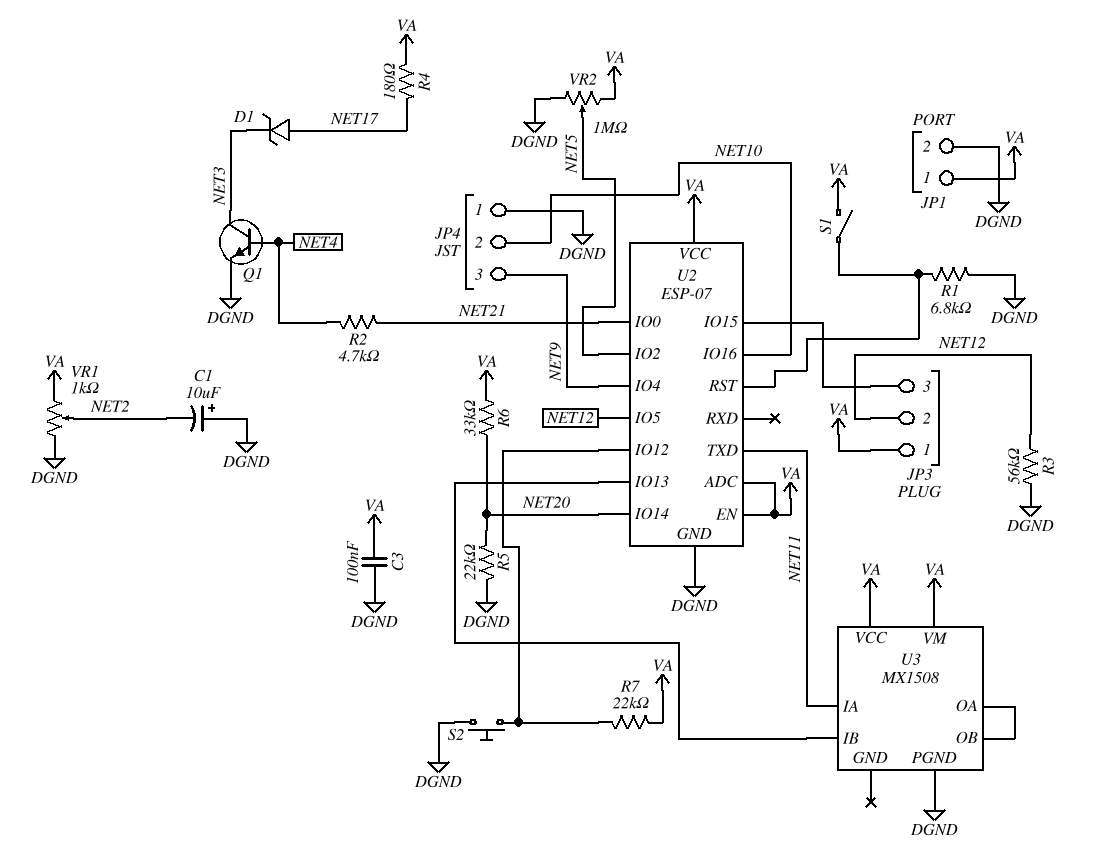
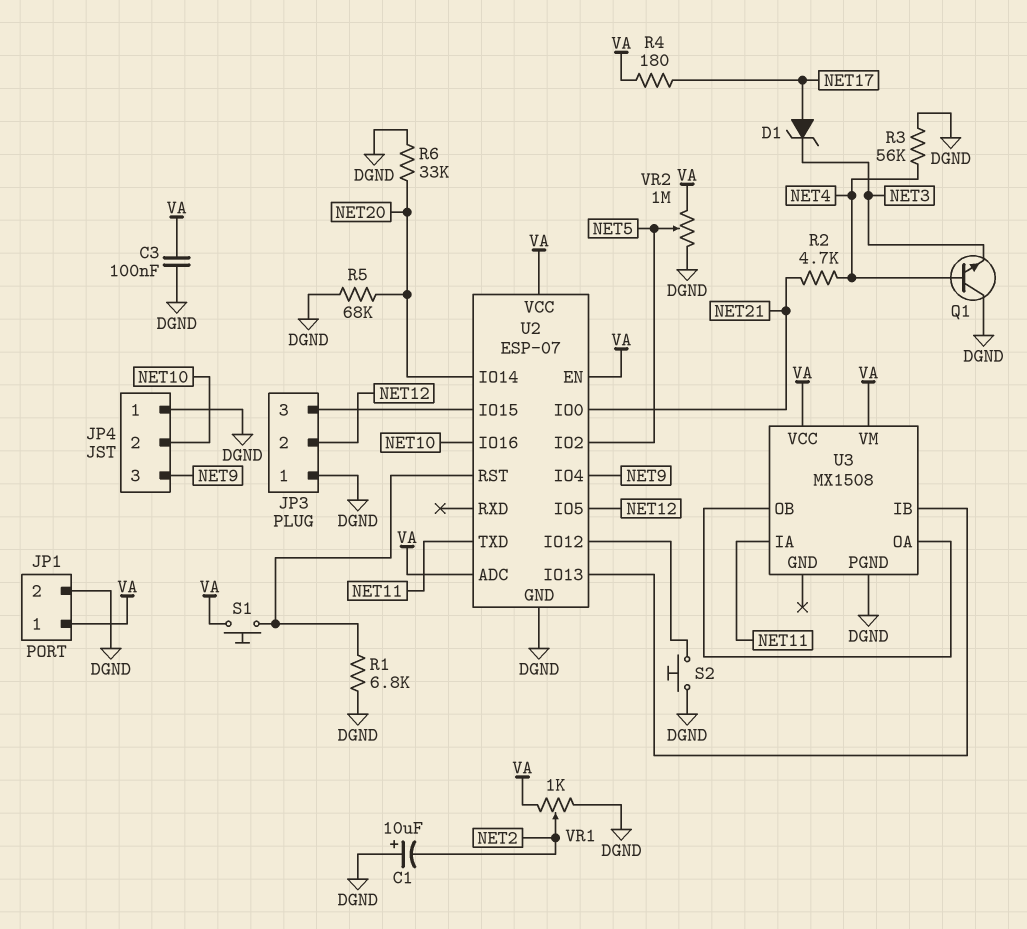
JP3 pin 1: VA -> DGND
Q1: NPN (B NET4, C NET3, E DGND) -> NPN (B NET4, C DGND, E NET3)
R3: 56k (DGND, NET12) -> 56k (DGND, NET4)
R5: 22k (DGND, NET20) -> 68k (DGND, NET20)
R6: 33k (NET20, VA) -> 33k (DGND, NET20)
R7: 22k (U2/IO12, VA) -> none
S1: switch (U2/RST, VA) -> button (U2/RST, VA)

